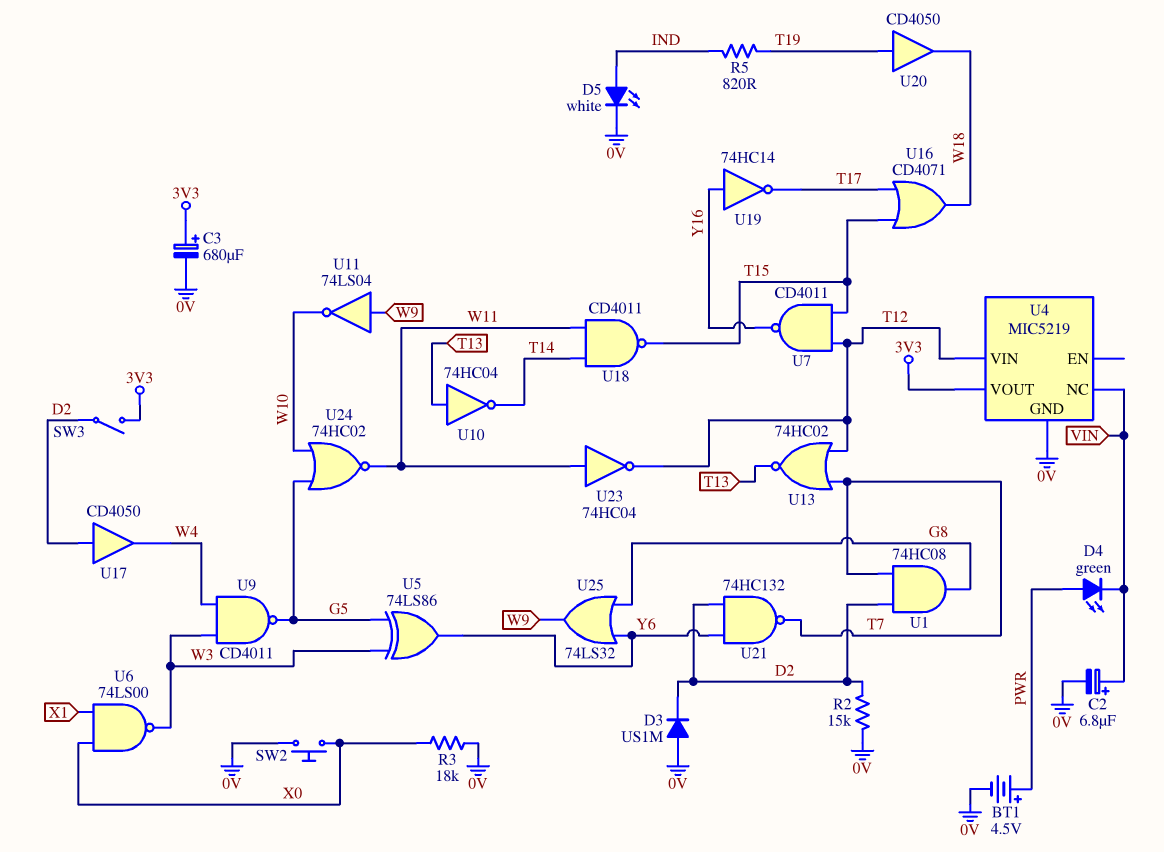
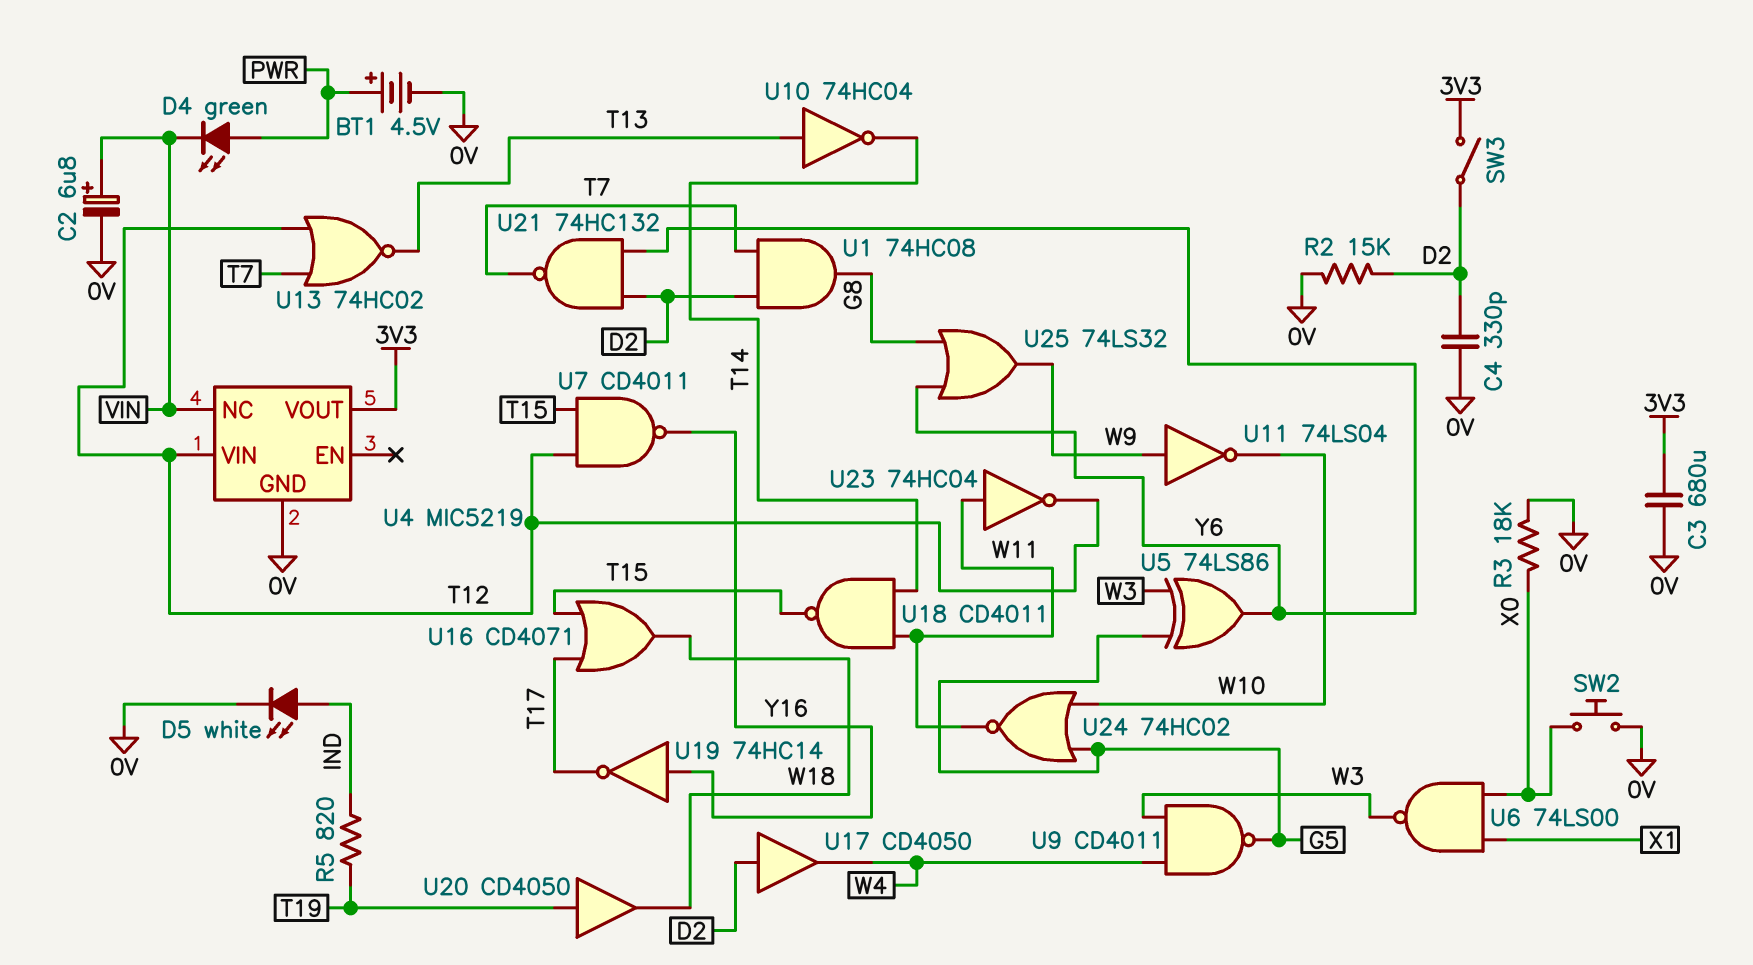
C3: 680uF (plus 3V3, minus 0V) -> 680uF (0V, 3V3)
C4: none -> 330pF (0V, D2)
D3: diode US1M (A 0V, K D2) -> none

